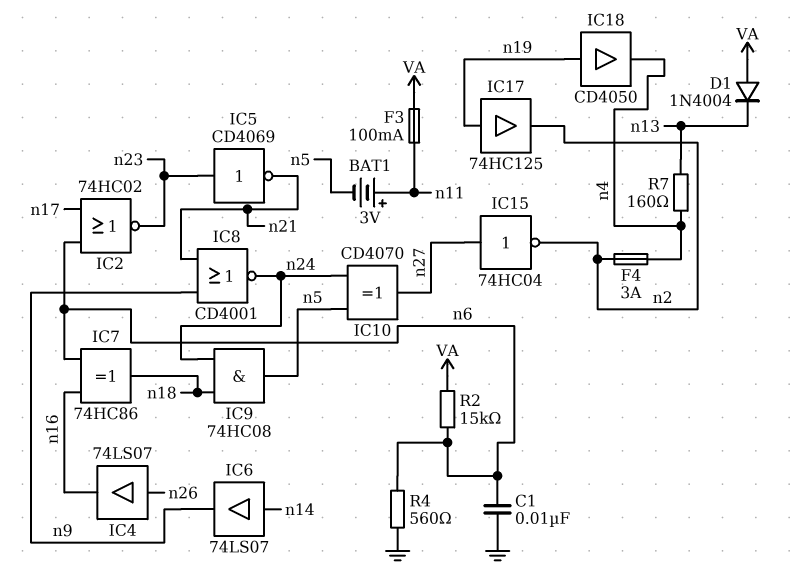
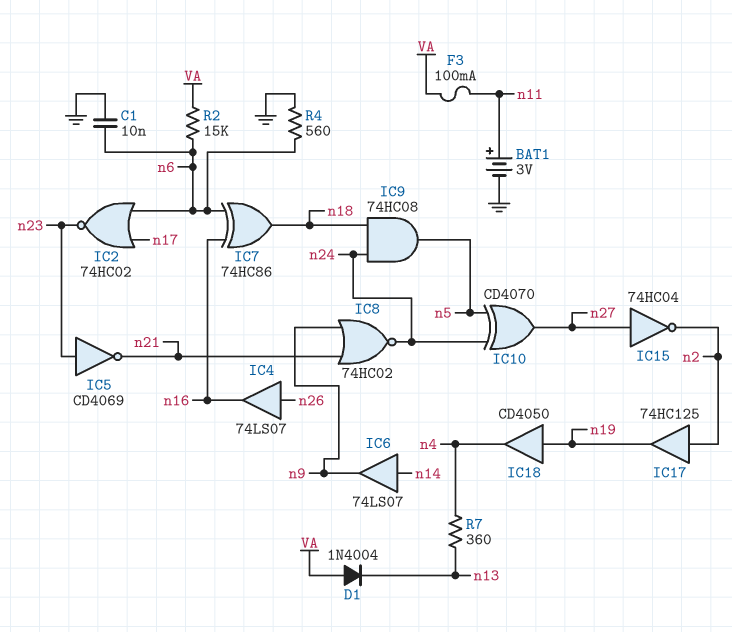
BAT1: 3V (plus n11, minus n5) -> 3V (plus n11, minus GND)
F4: 3A (n2, n4) -> none
IC8: NOR CD4001 (in n9, in n21, out n24) -> NOR 74HC02 (in n9, in n21, out n24)
IC17: buffer 74HC125 (in n19, out n2) -> buffer 74HC125 (in n2, out n19)
R7: 160 (n4, n13) -> 360 (n4, n13)

